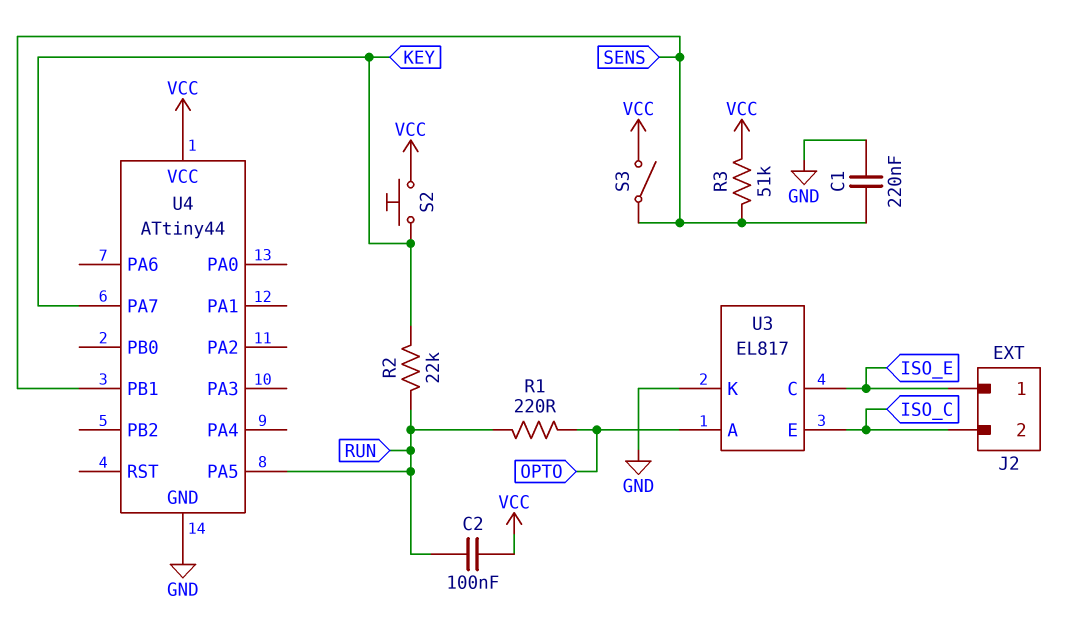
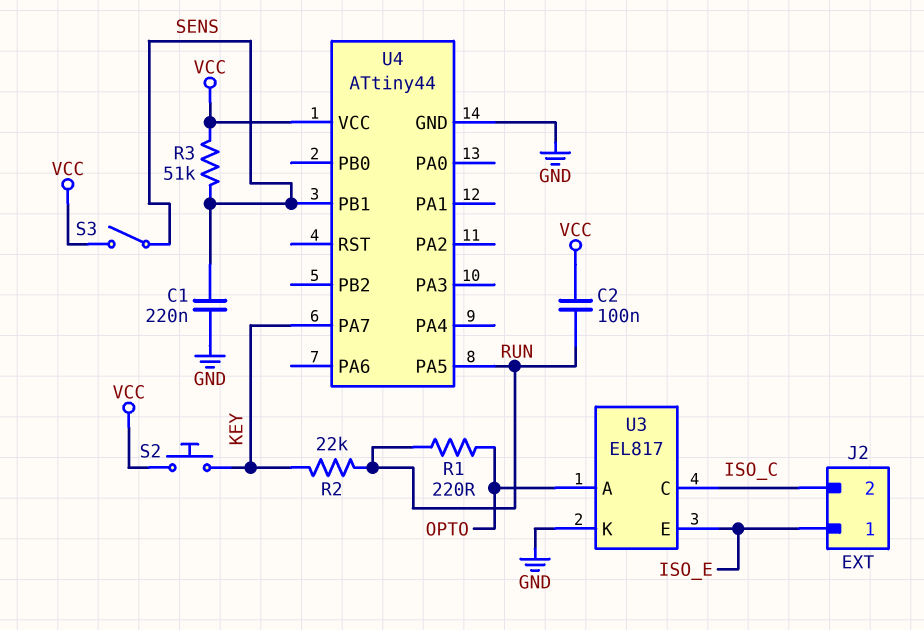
U3 pin C: ISO_E -> ISO_C
U3 pin E: ISO_C -> ISO_E

